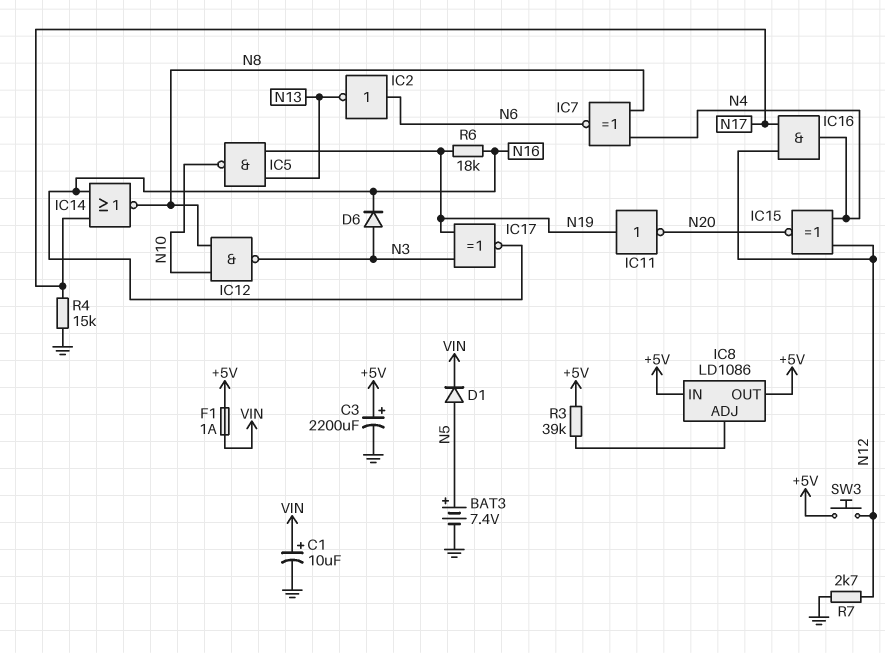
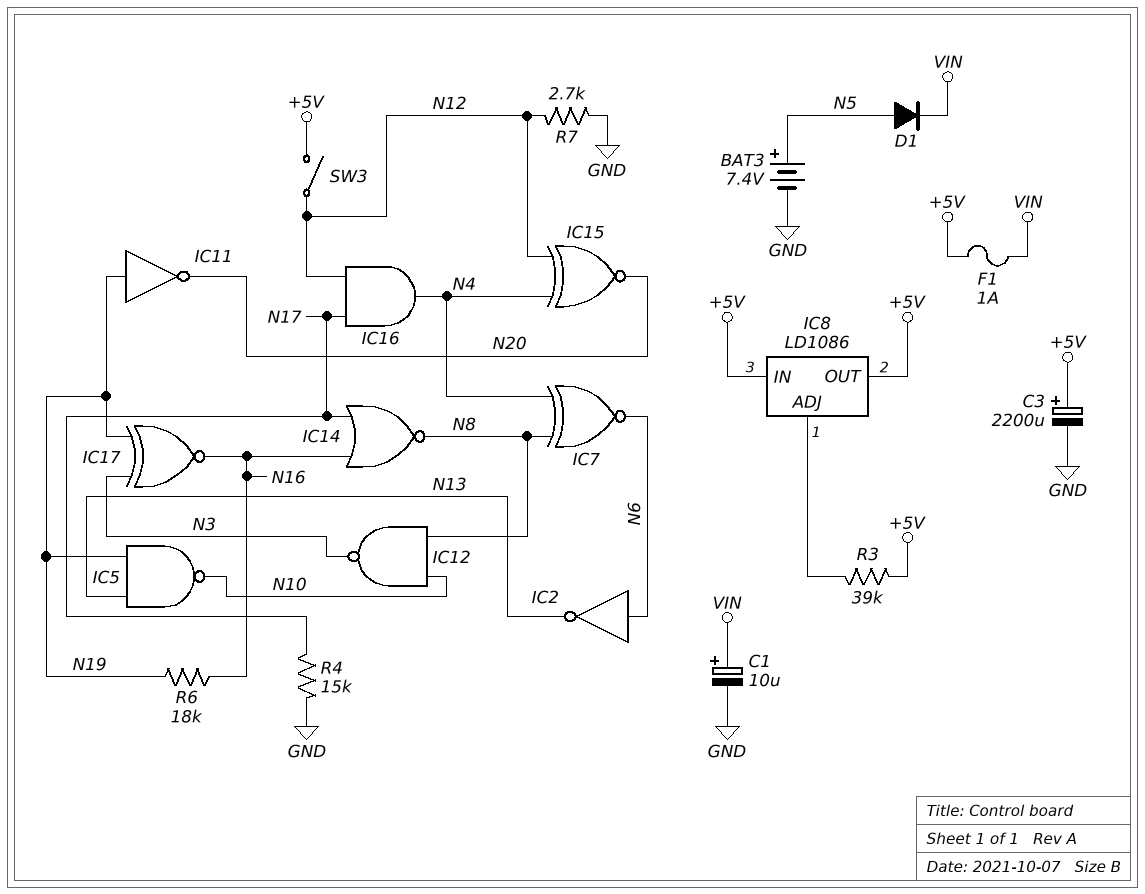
D6: diode (A N3, K N16) -> none
SW3: button (+5V, N12) -> switch (+5V, N12)

